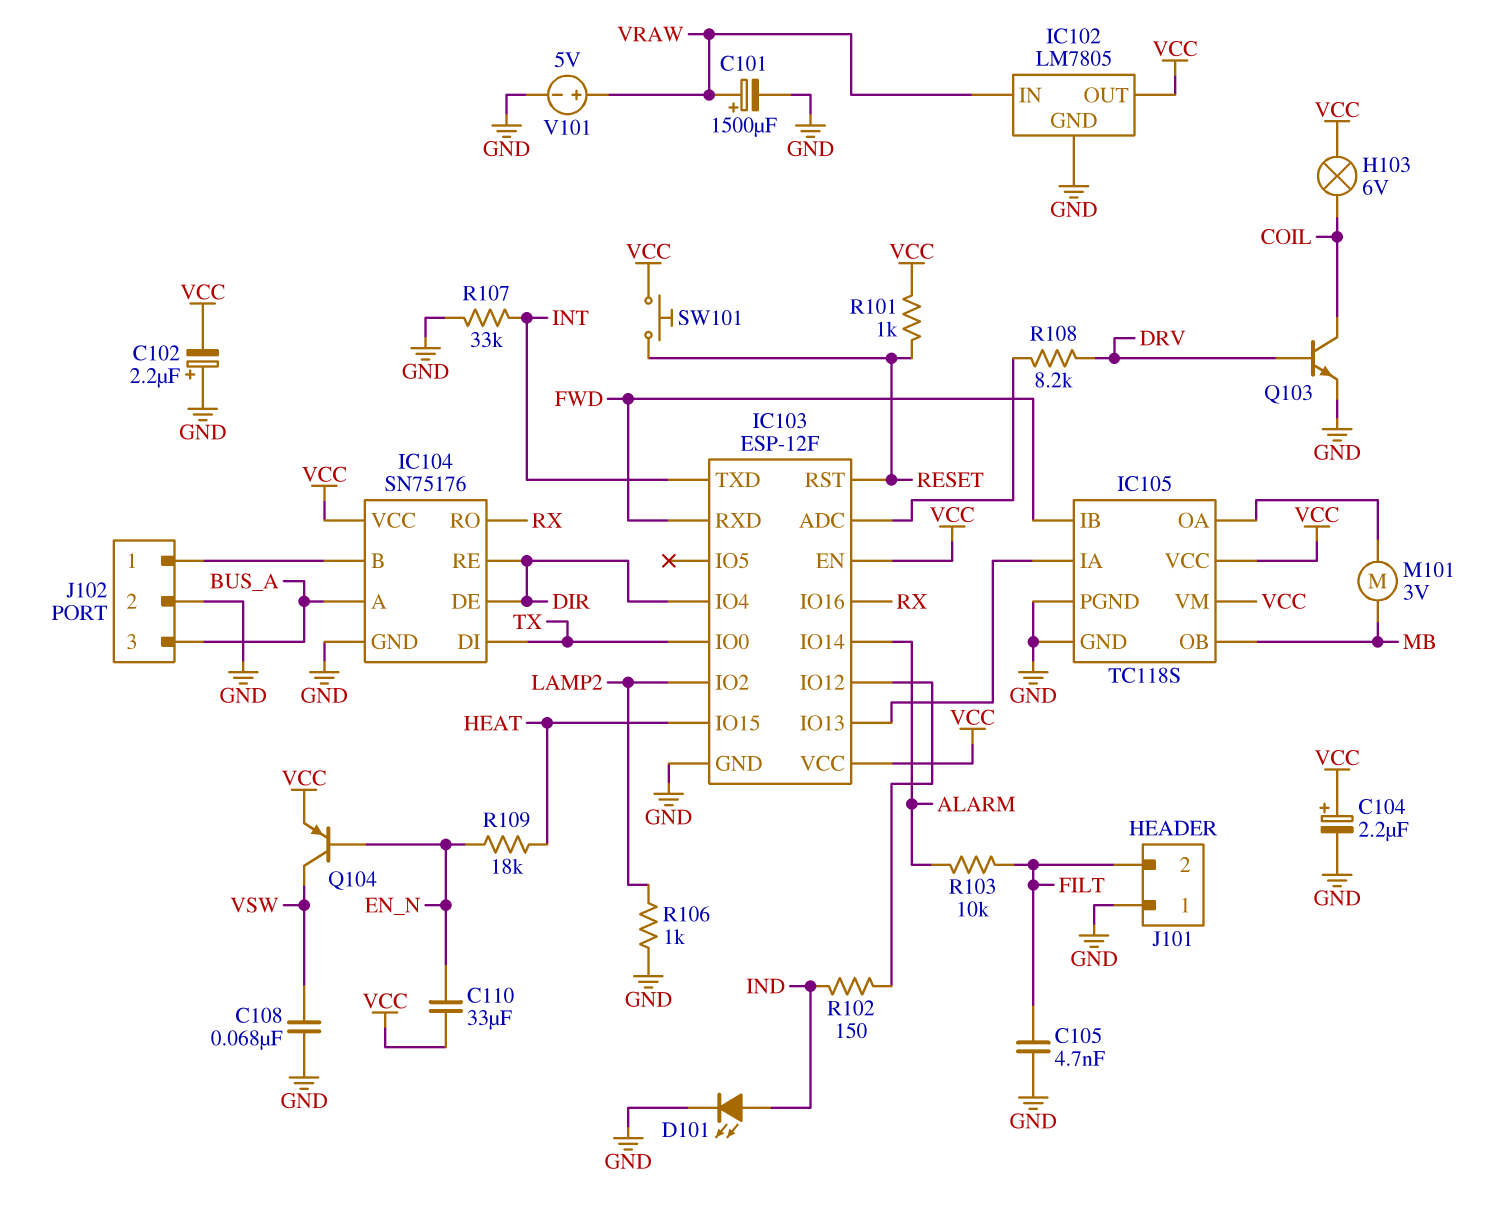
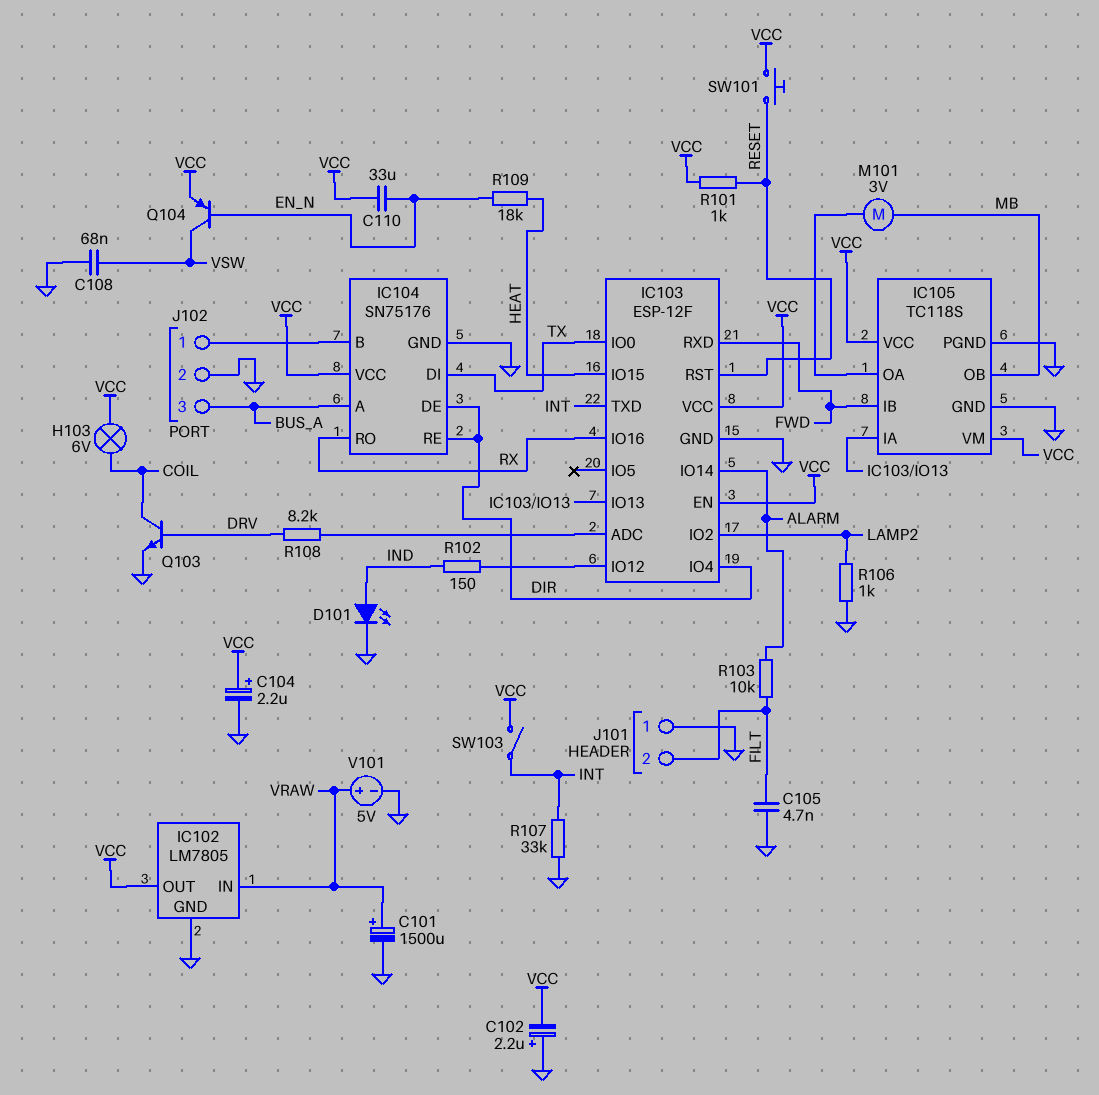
SW103: none -> switch (INT, VCC)

